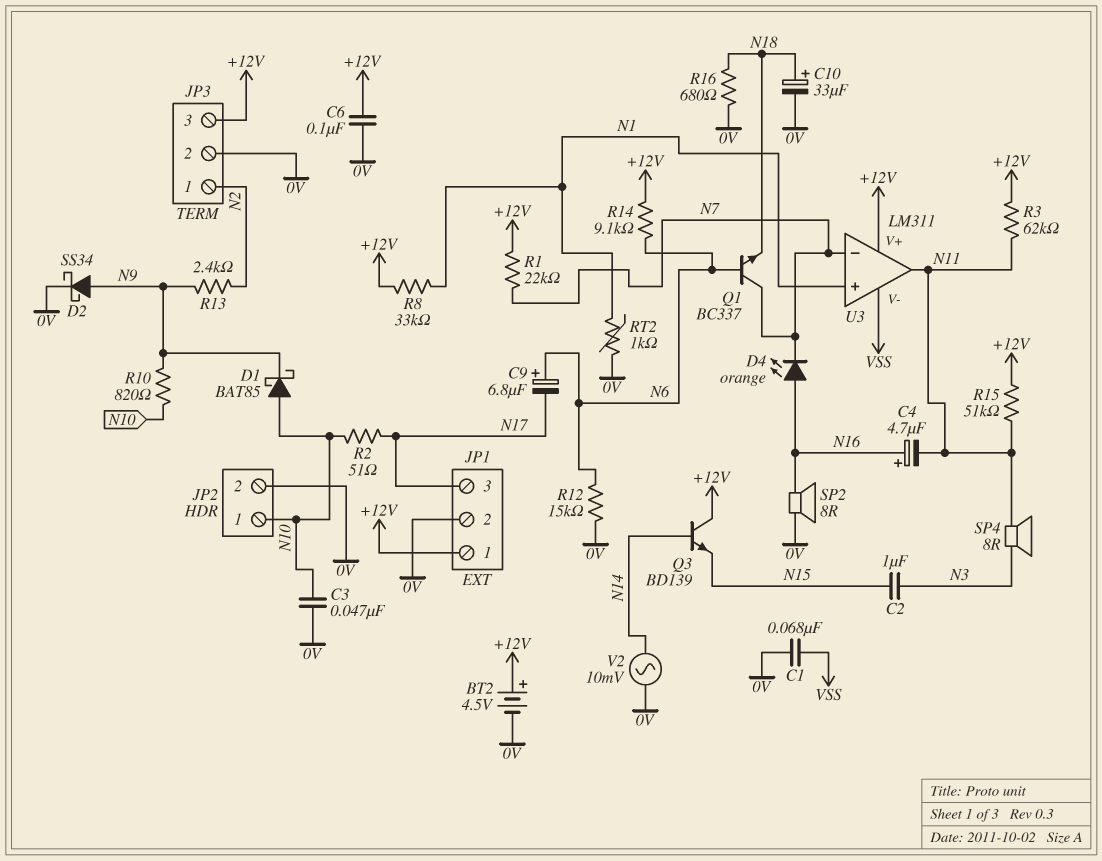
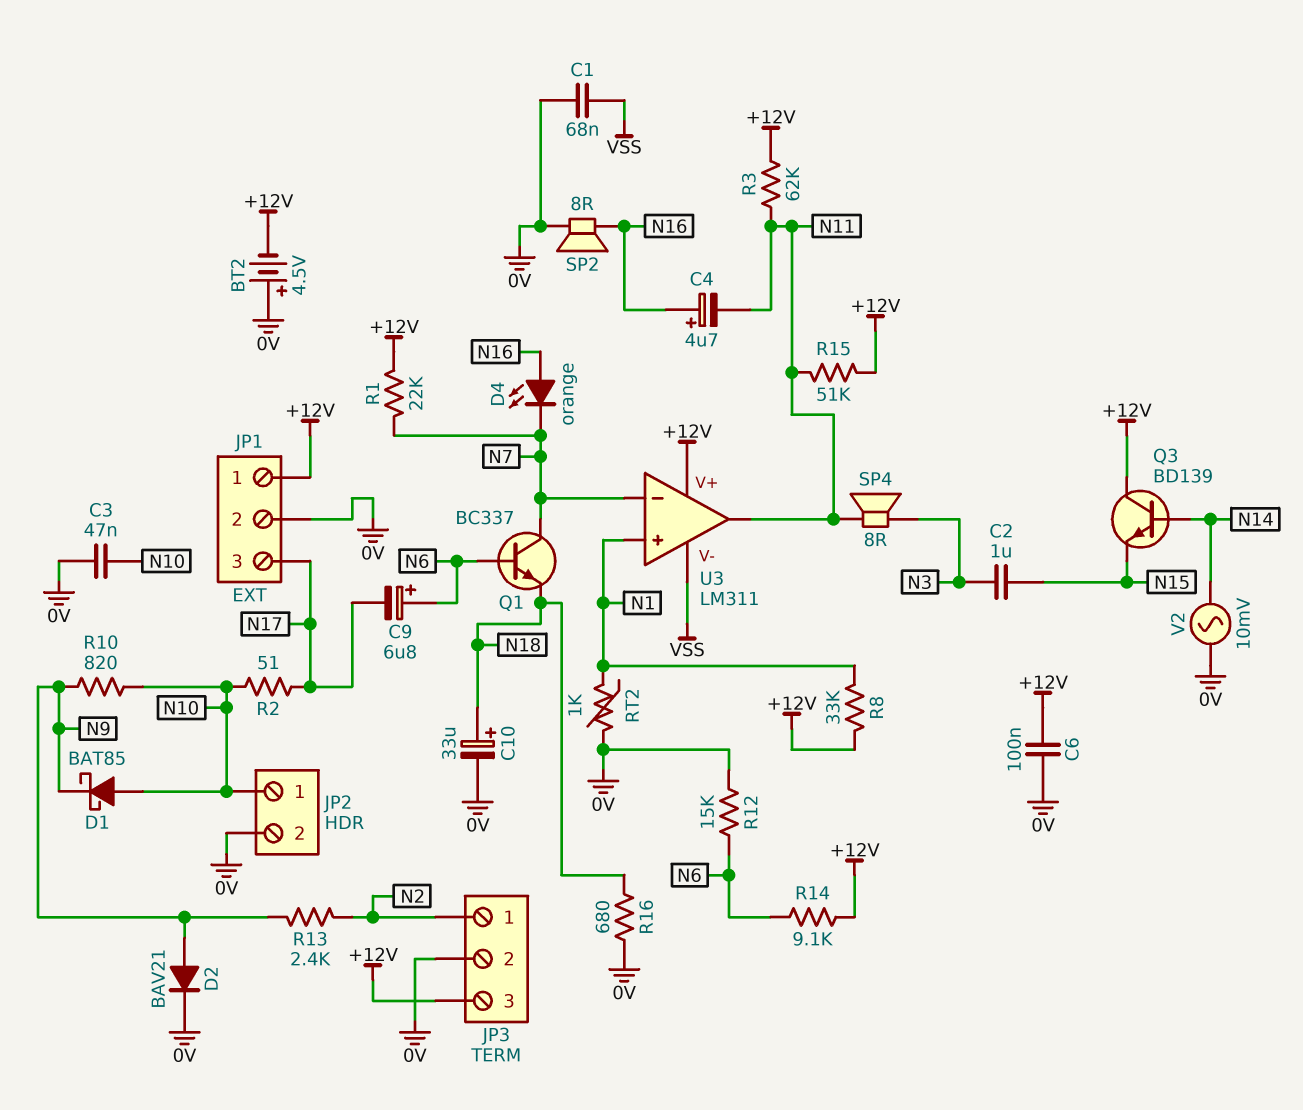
BT2: 4.5V (plus +12V, minus 0V) -> 4.5V (plus 0V, minus +12V)
D2: schottky SS34 (A N9, K 0V) -> diode BAV21 (A N9, K 0V)

